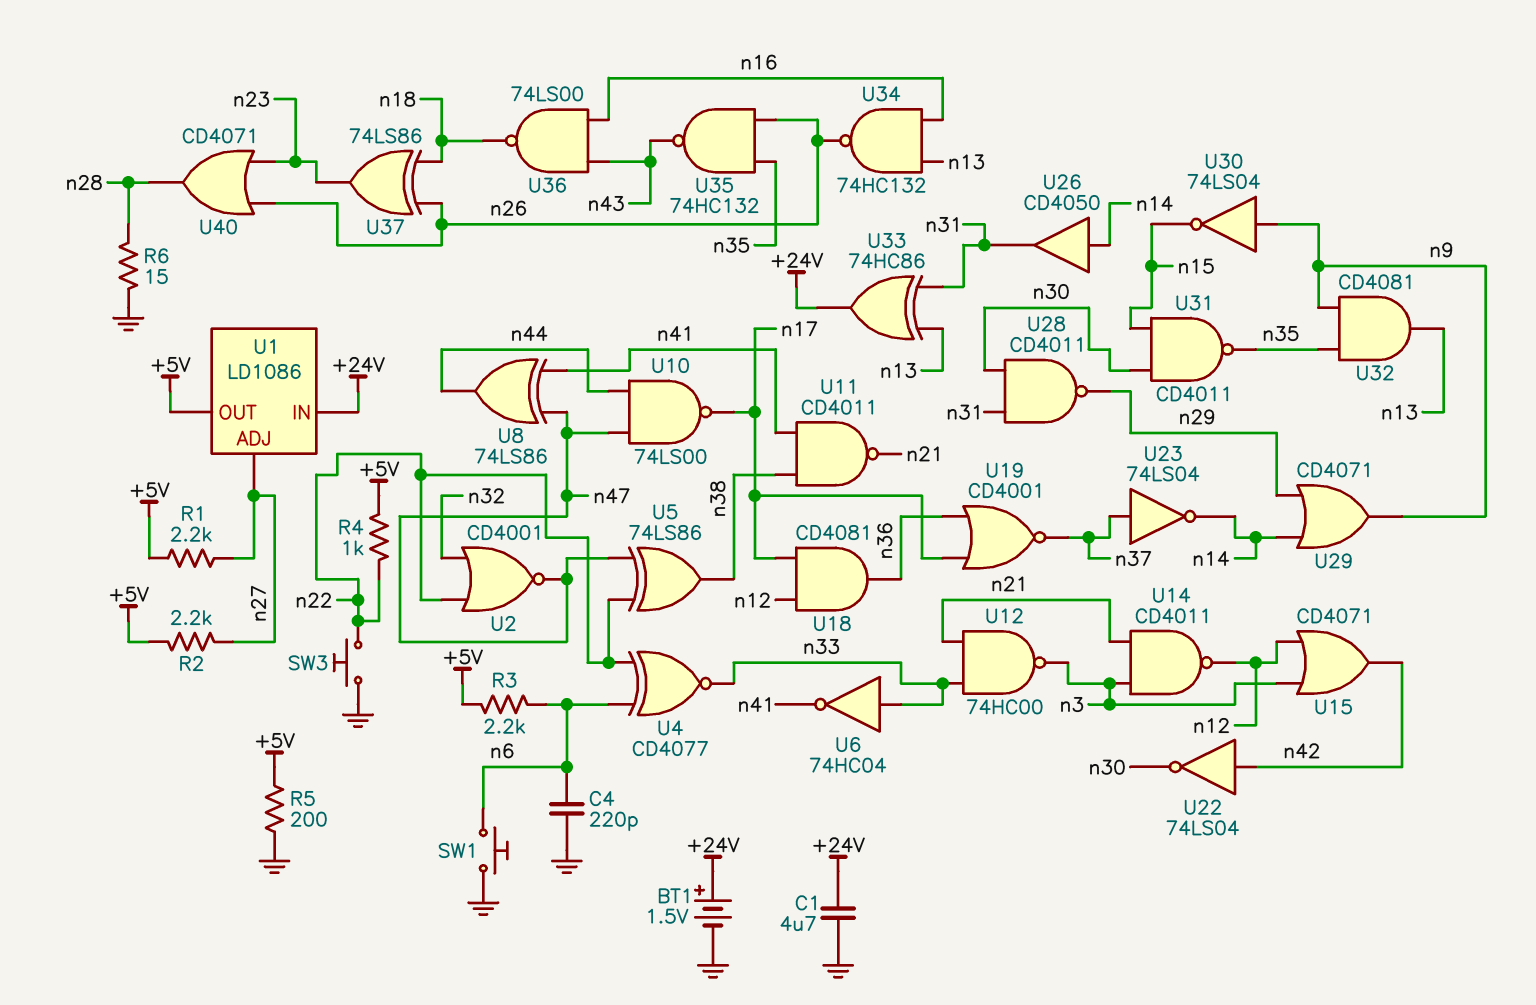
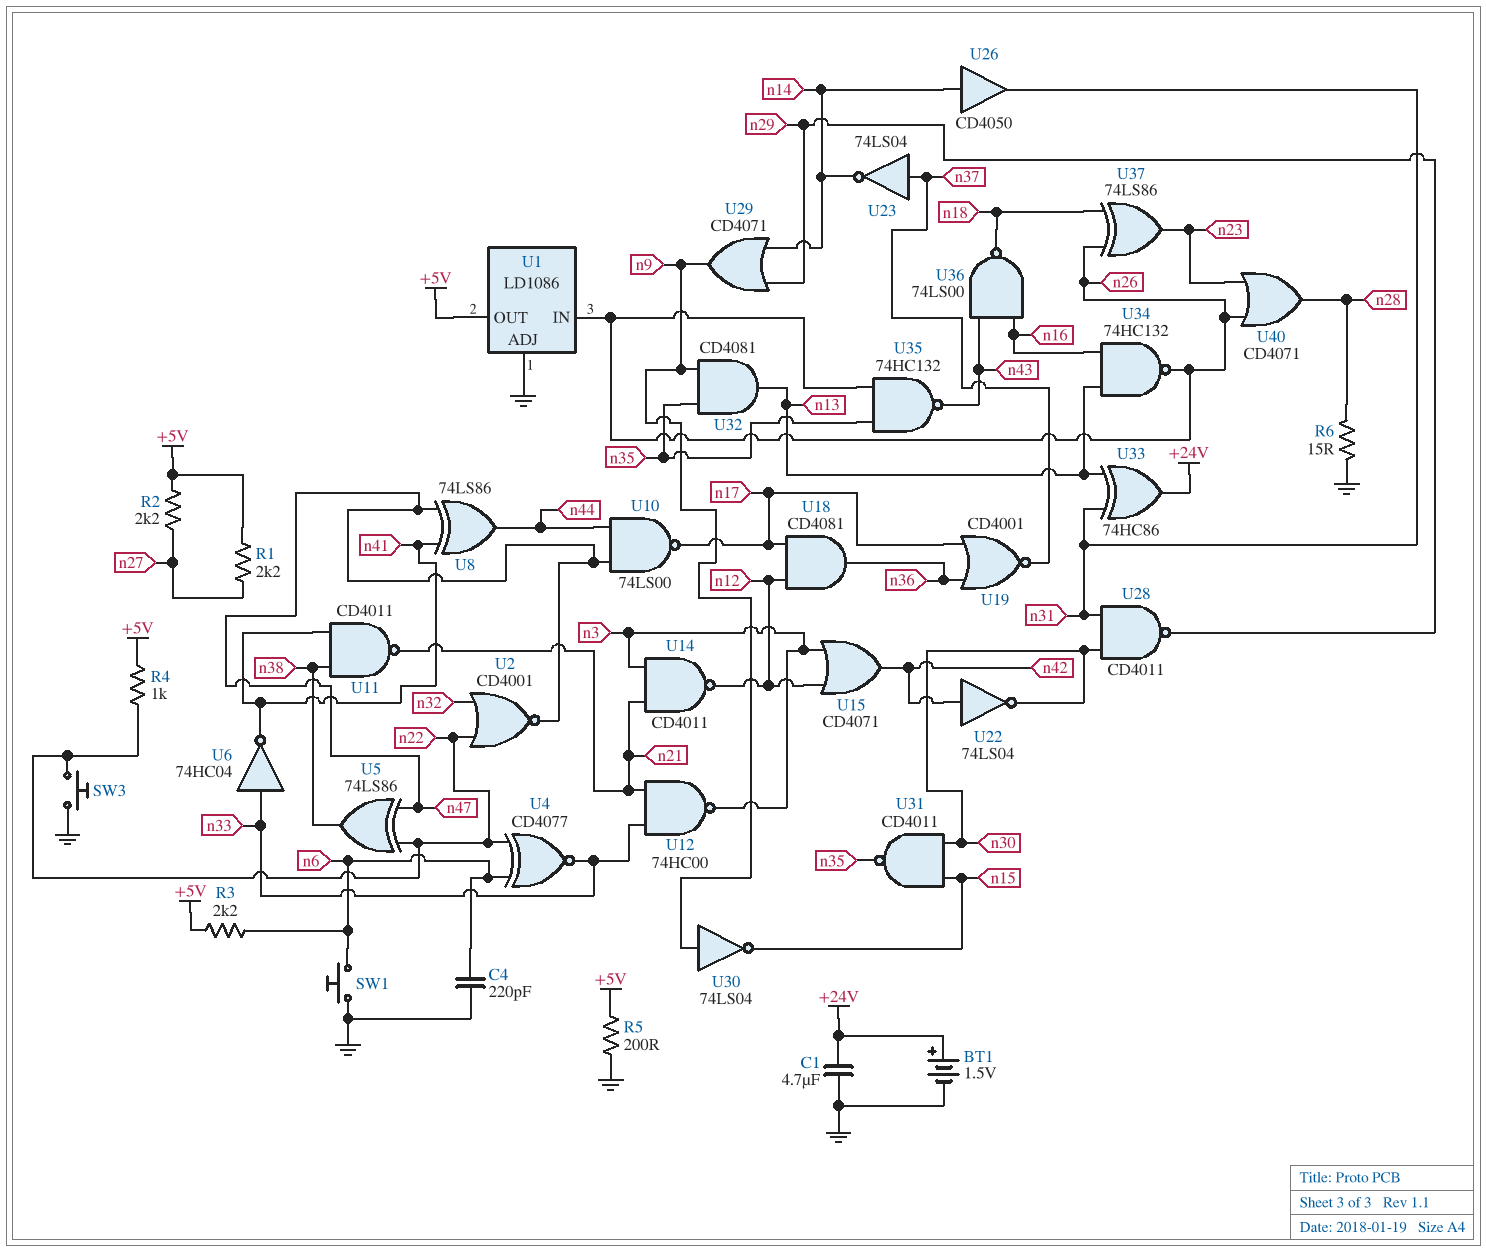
U1 pin ADJ: n27 -> GND
U1 pin IN: +24V -> n26

